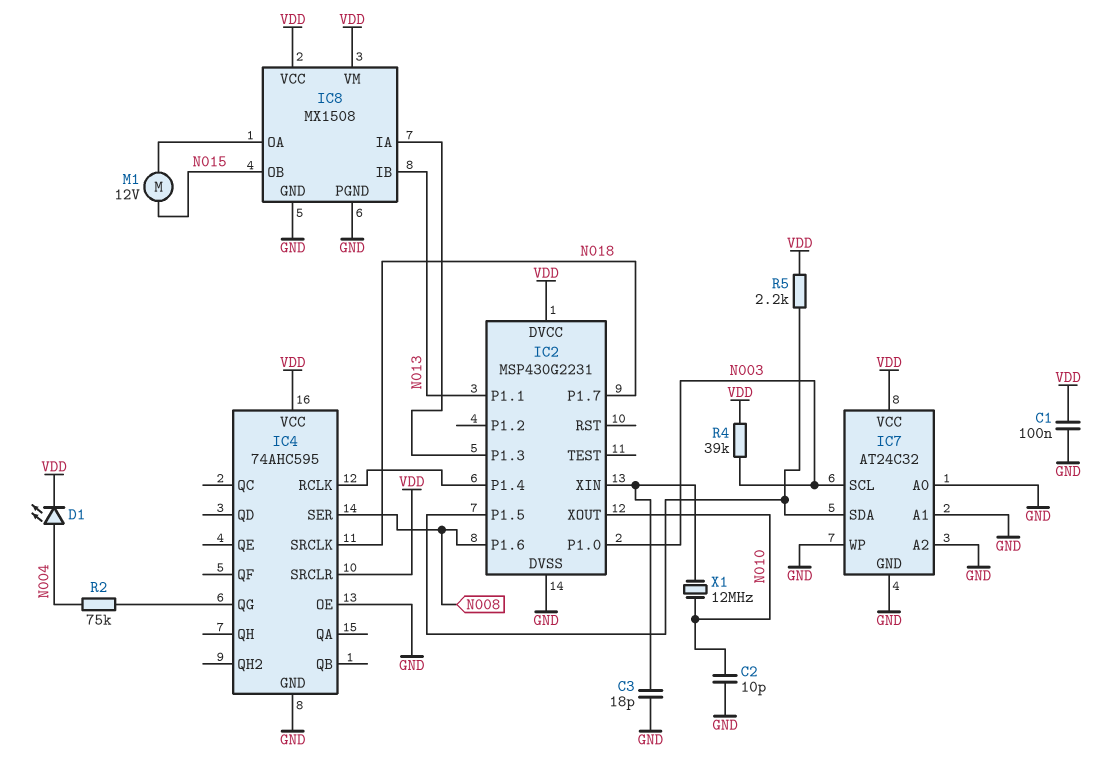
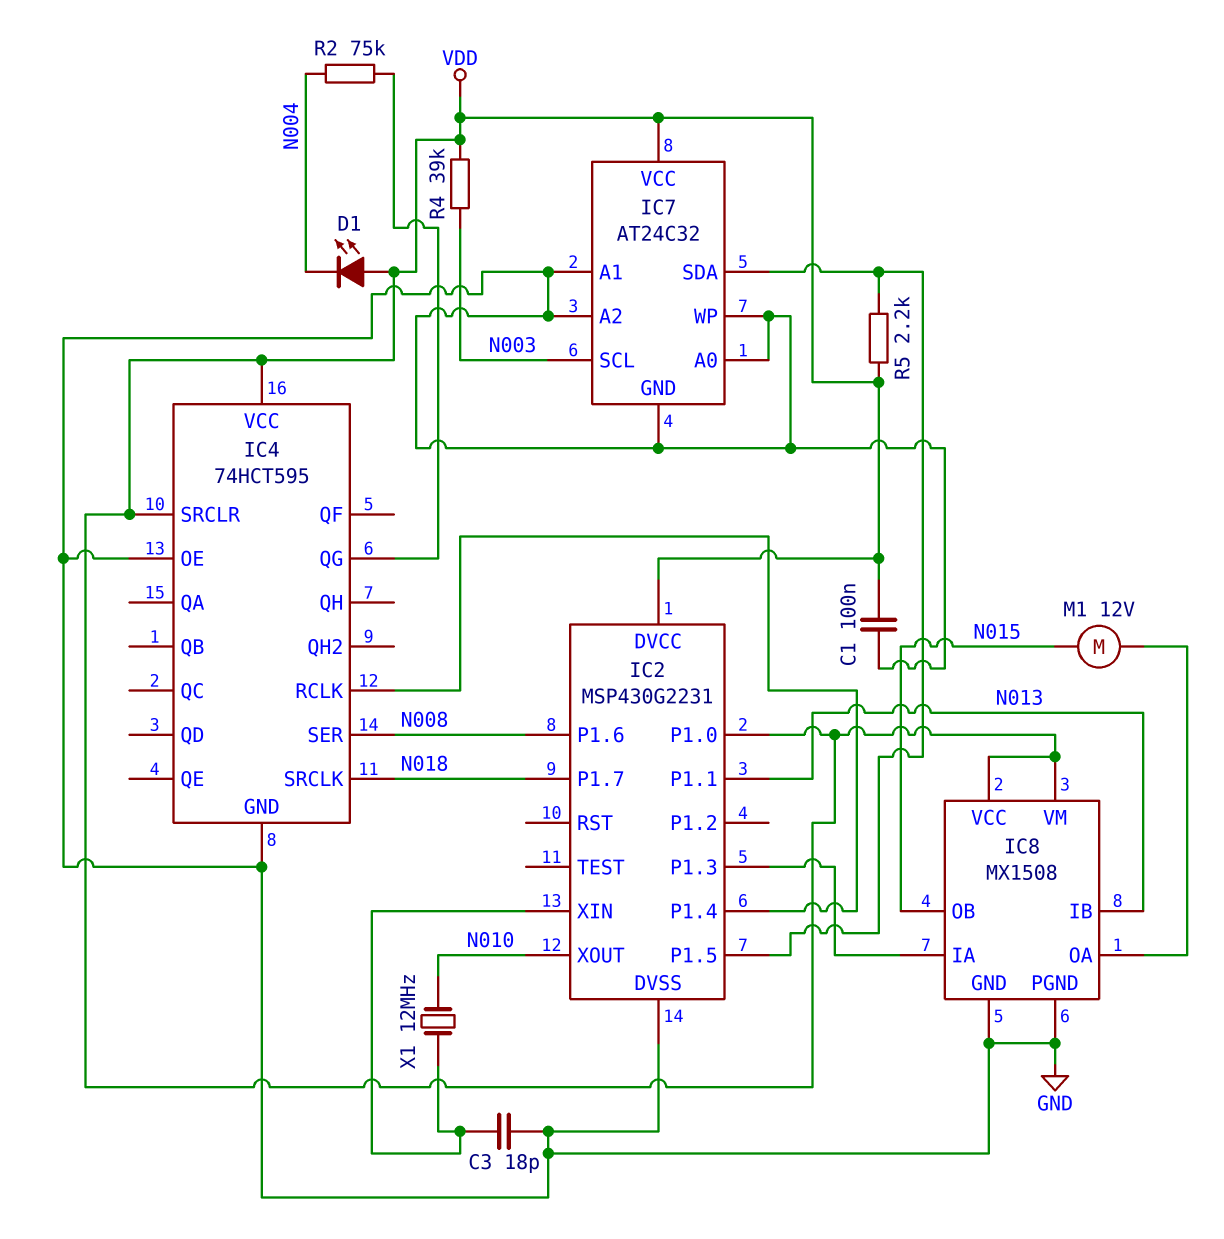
C2: 10pF (GND, N010) -> none
D1: LED (A N004, K VDD) -> LED (A VDD, K N004)
IC2 pin P1.0: N003 -> VDD
IC4: 74AHC595 -> 74HCT595

